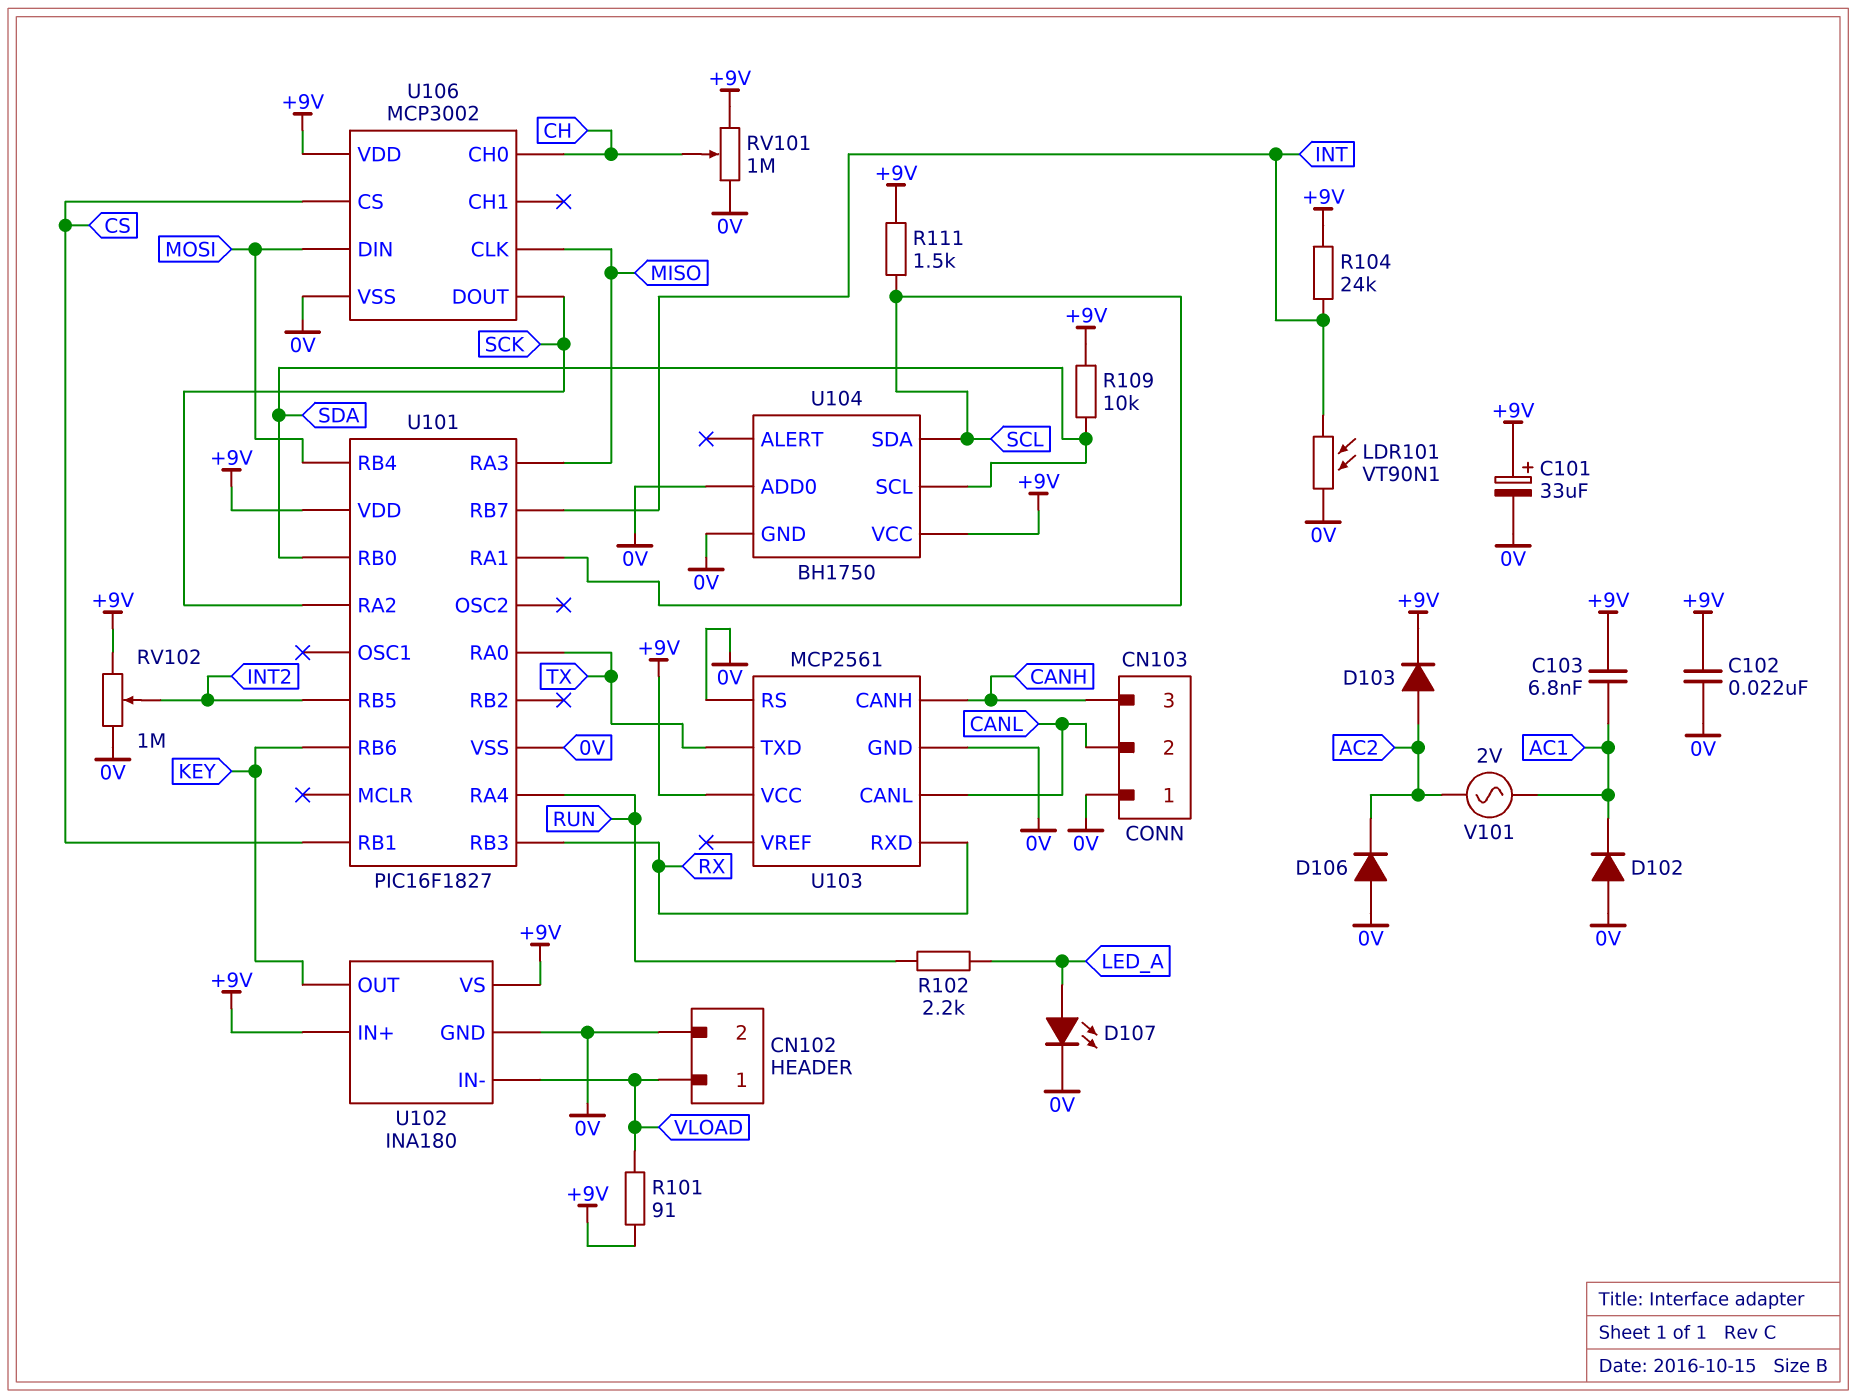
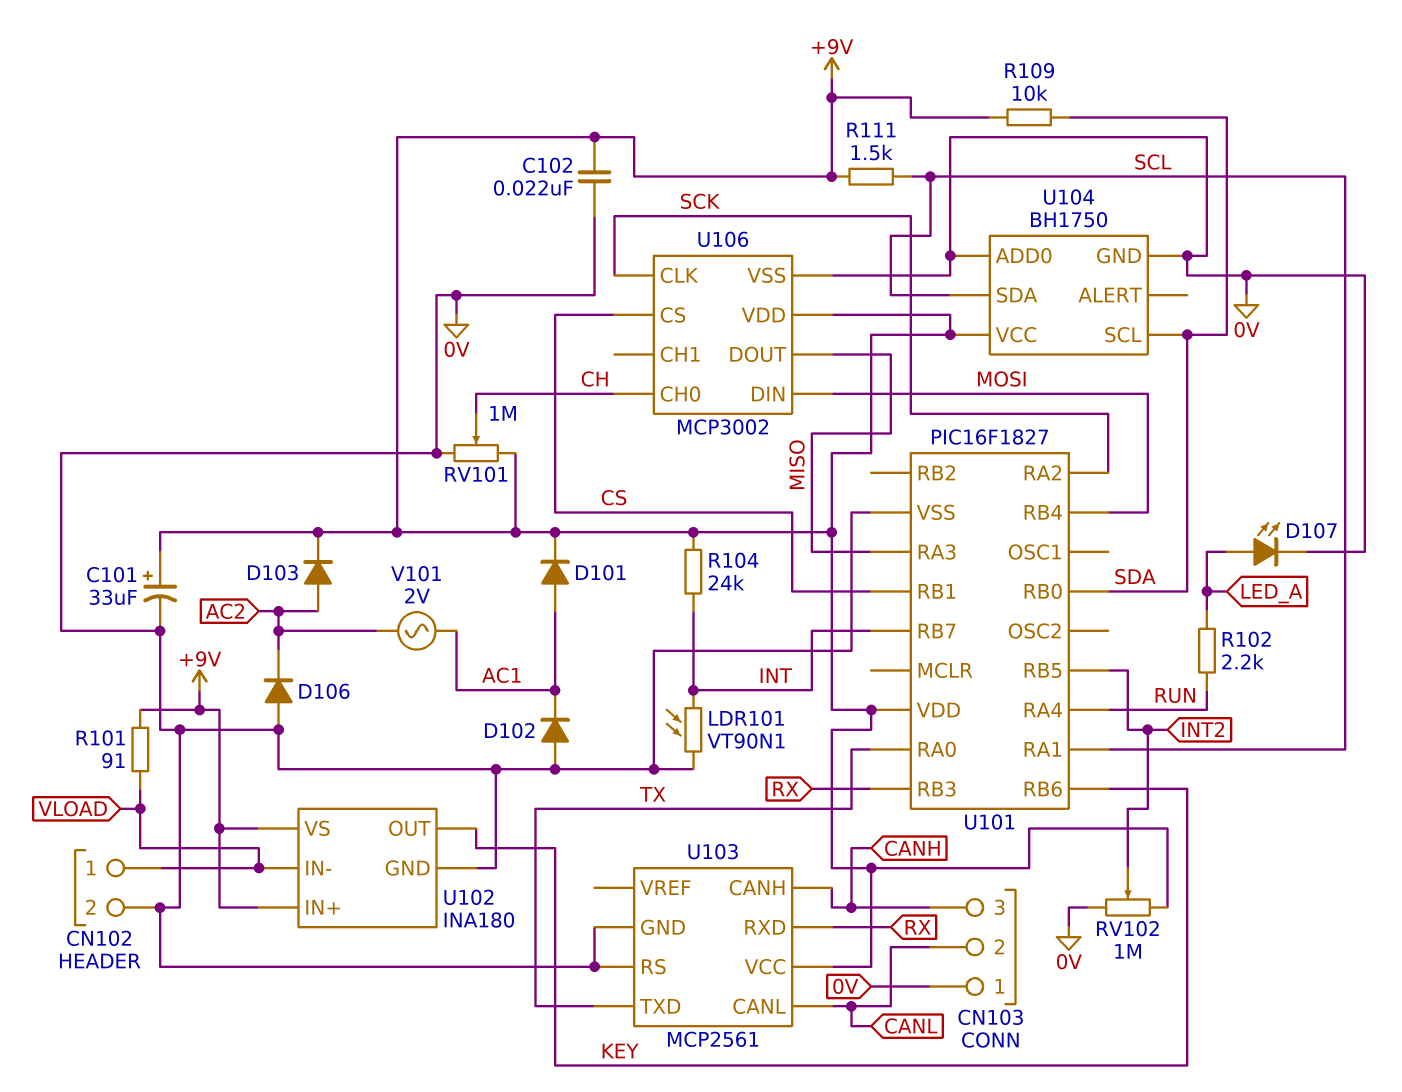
C103: 6.8nF (+9V, AC1) -> none
D101: none -> diode (A AC1, K +9V)
U106 pin CLK: MISO -> SCK
U106 pin DOUT: SCK -> MISO

